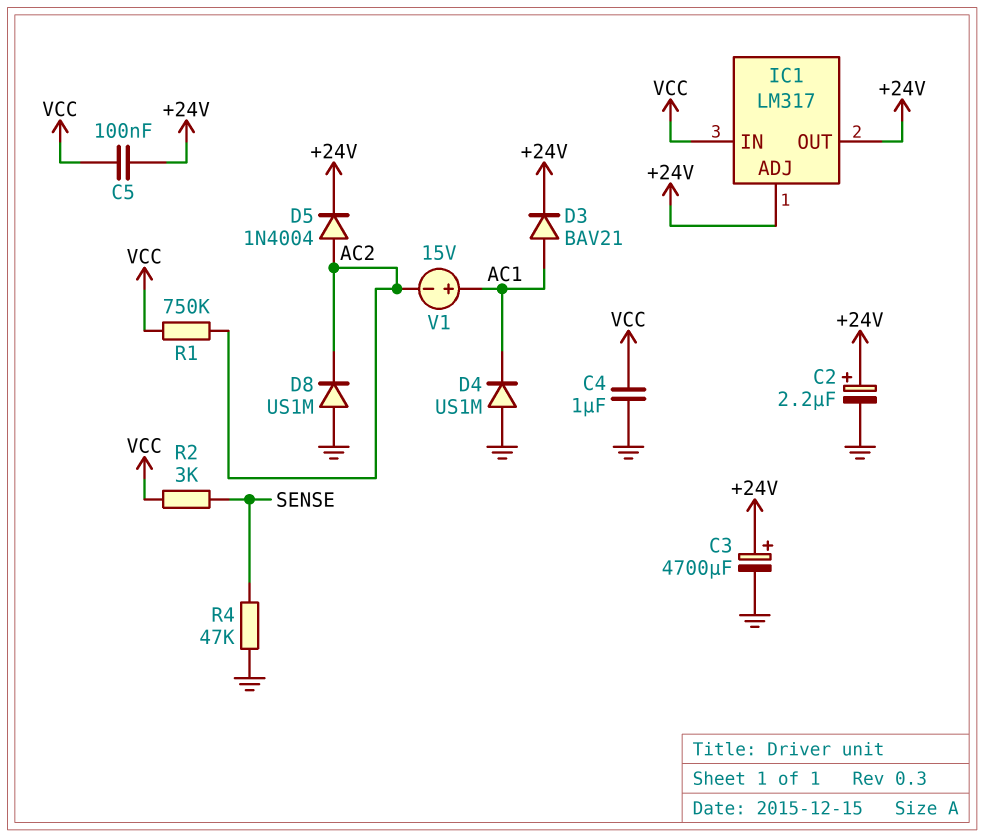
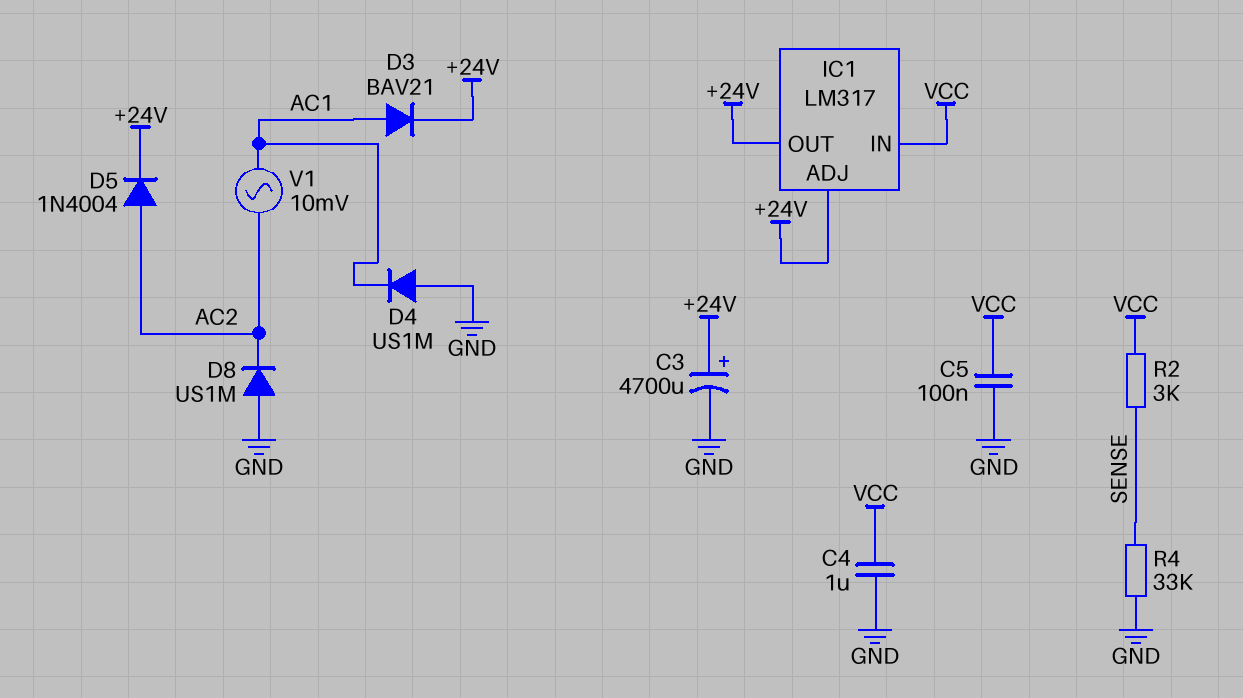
C2: 2.2uF (plus +24V, minus GND) -> none
C5: 100nF (+24V, VCC) -> 100nF (GND, VCC)
R1: 750k (AC2, VCC) -> none
R4: 47k (GND, SENSE) -> 33k (GND, SENSE)
V1: 15V (plus AC1, minus AC2) -> AC 10mV (AC1, AC2)

